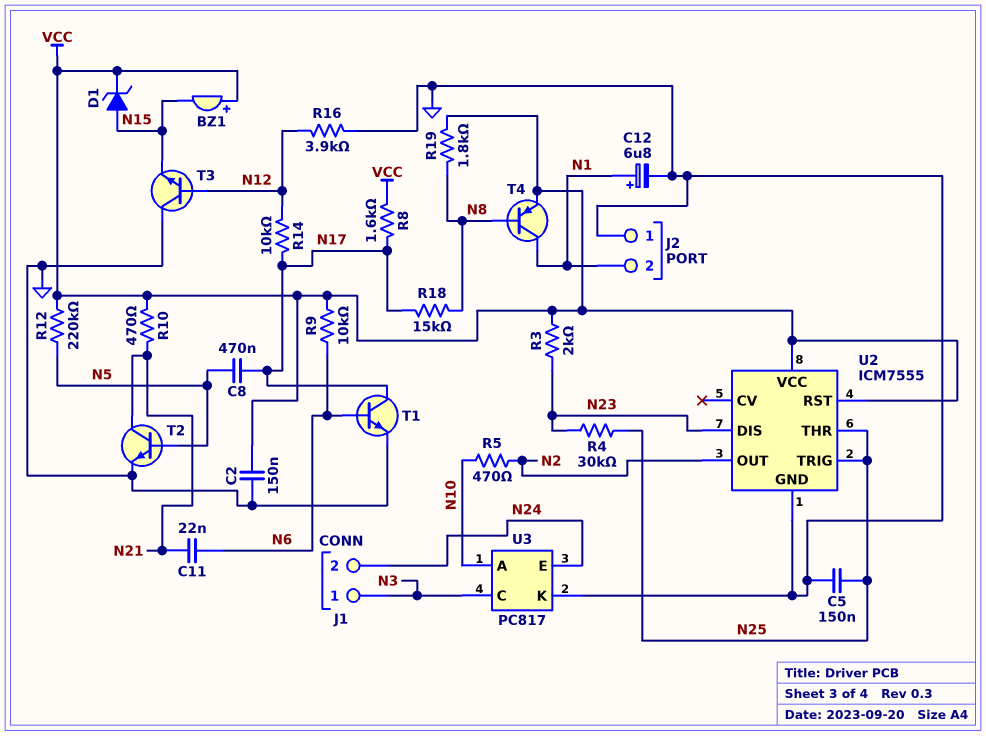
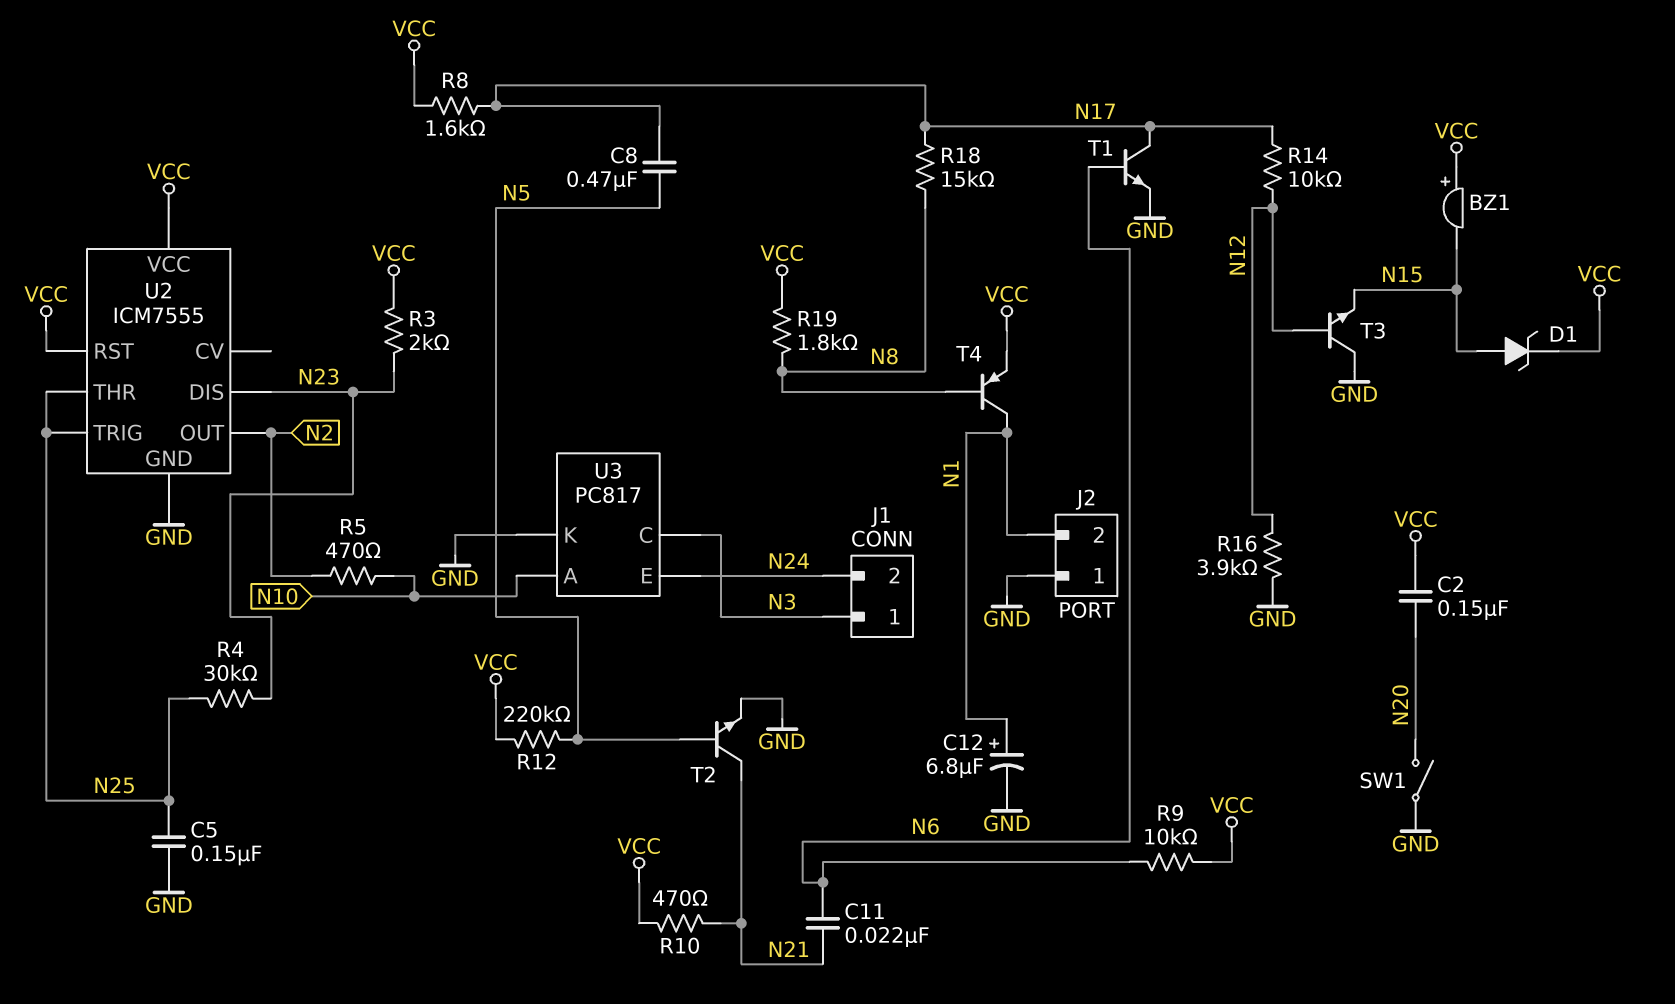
C2: 150nF (GND, VCC) -> 150nF (N20, VCC)
SW1: none -> switch (GND, N20)

